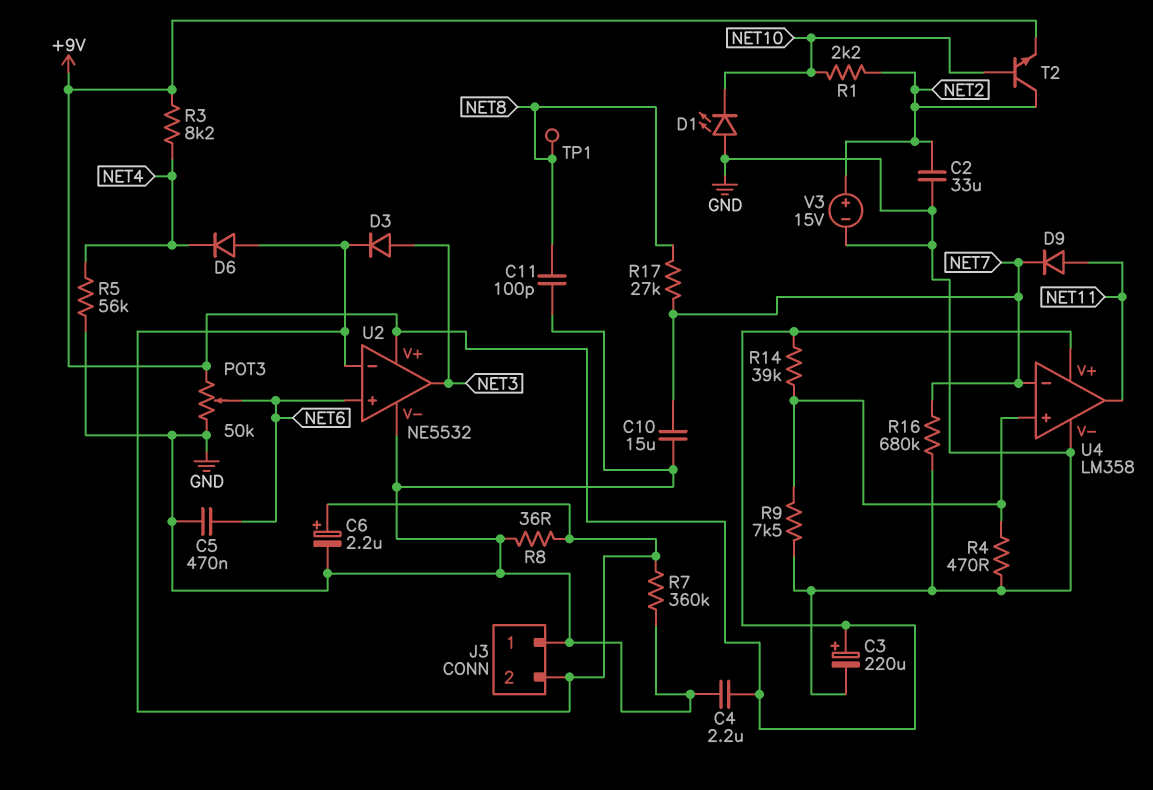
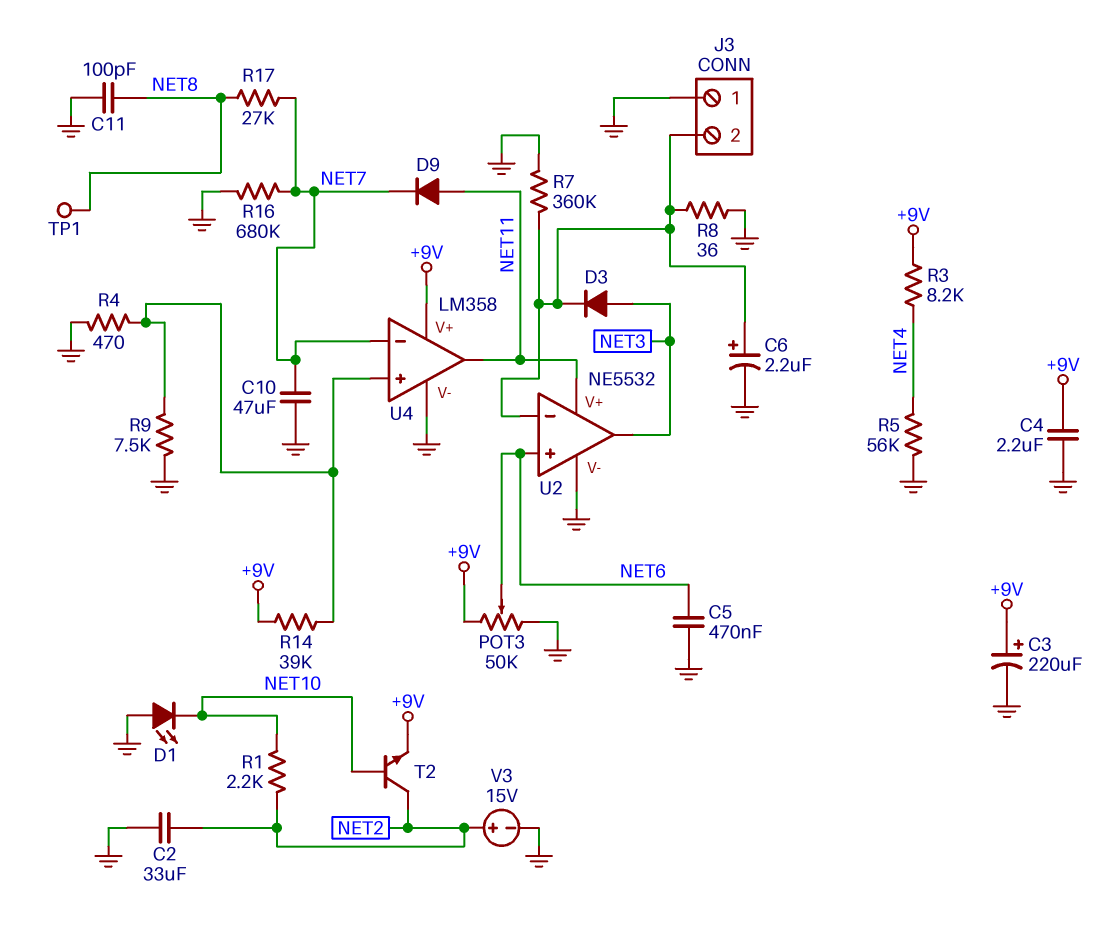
C10: 15uF (GND, NET7) -> 47uF (GND, NET7)
D6: diode (A J3/2, K NET4) -> none
U2 pin V+: +9V -> NET11

